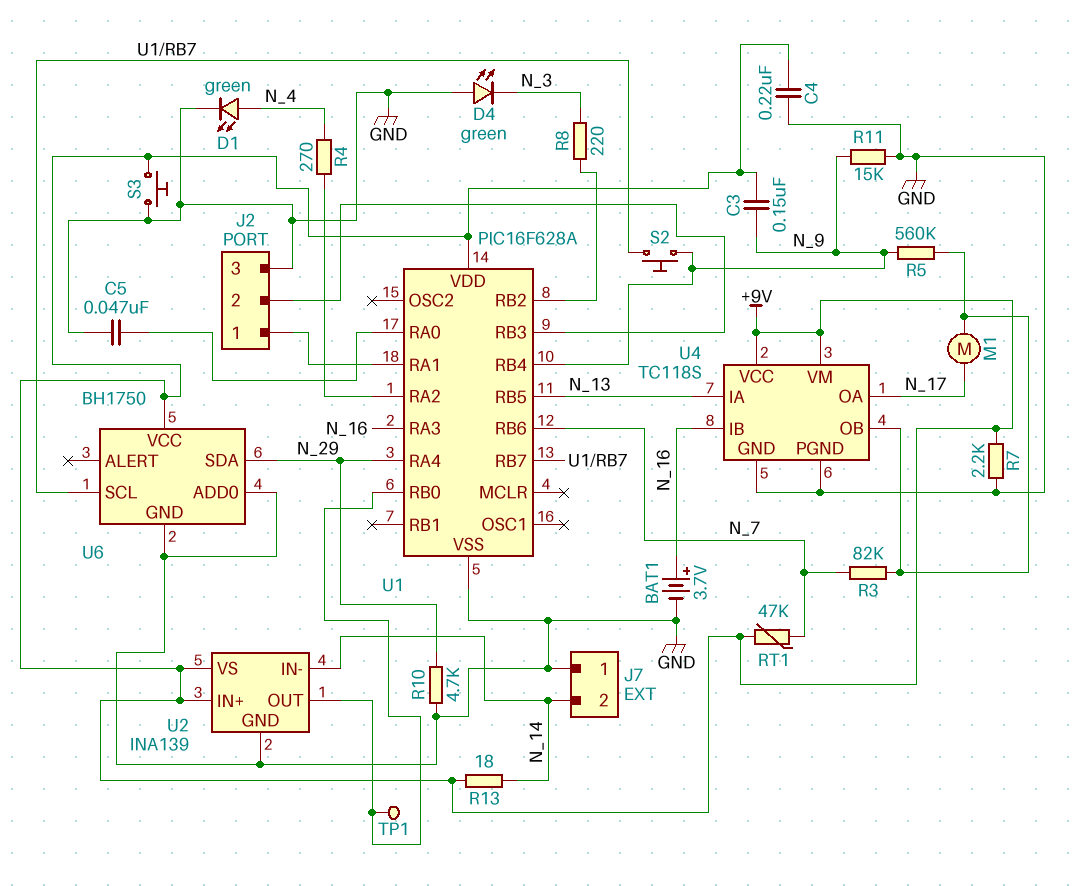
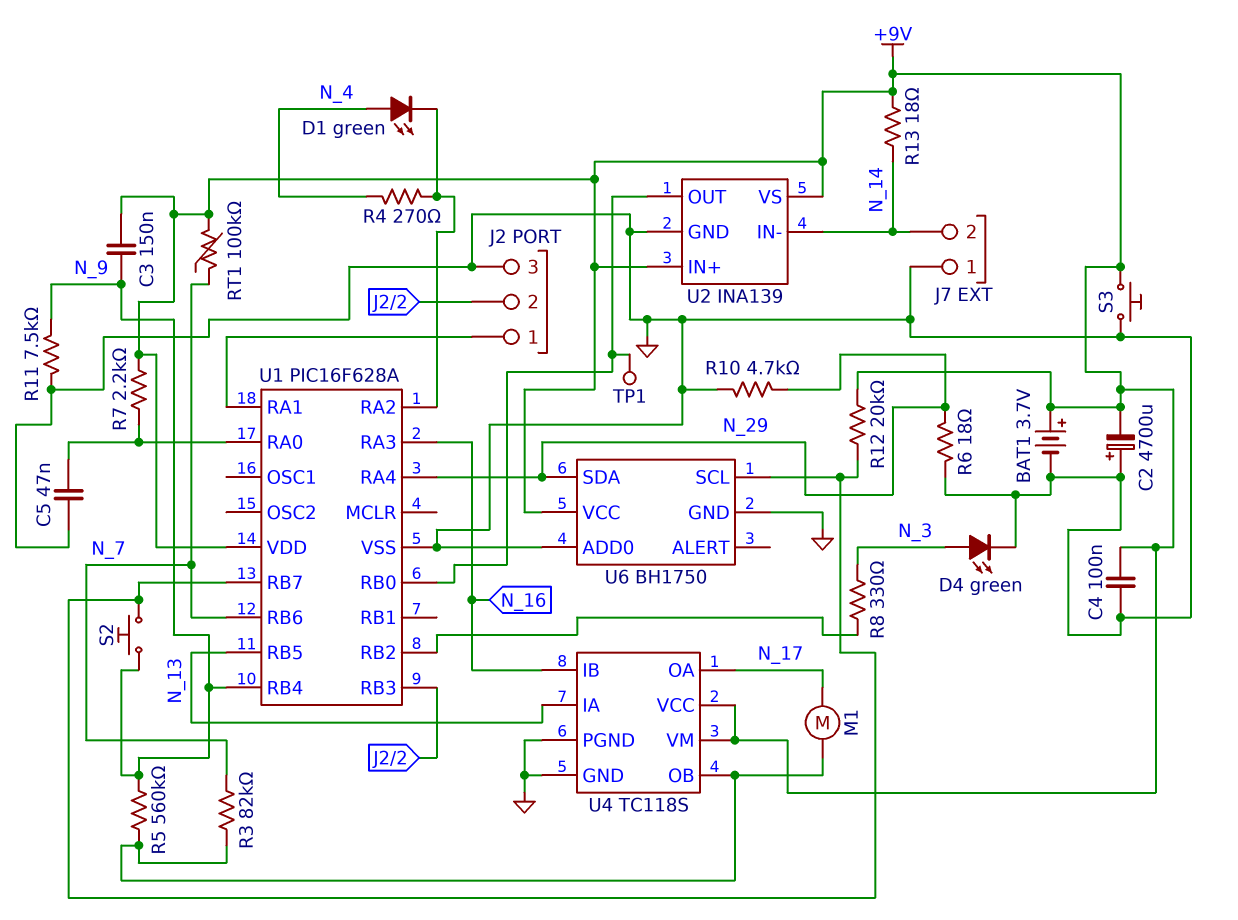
BAT1: 3.7V (plus N_16, minus GND) -> 3.7V (plus +9V, minus GND)
C2: none -> 4700uF (plus GND, minus +9V)
C4: 220nF (+9V, GND) -> 100nF (+9V, GND)
D1: LED green (A N_4, K GND) -> LED green (A N_4, K U1/RA2)
D4: LED green (A GND, K N_3) -> LED green (A N_3, K GND)
R6: none -> 18 (GND, N_29)
R7: 2.2k (+9V, GND) -> 2.2k (+9V, U1/RA0)
R8: 220 (N_3, U1/RB2) -> 330 (N_3, U1/RB2)
R11: 15k (GND, N_9) -> 7.5k (GND, N_9)
R12: none -> 20k (+9V, U1/RB7)
RT1: 47k (+9V, N_7) -> 100k (+9V, N_7)

